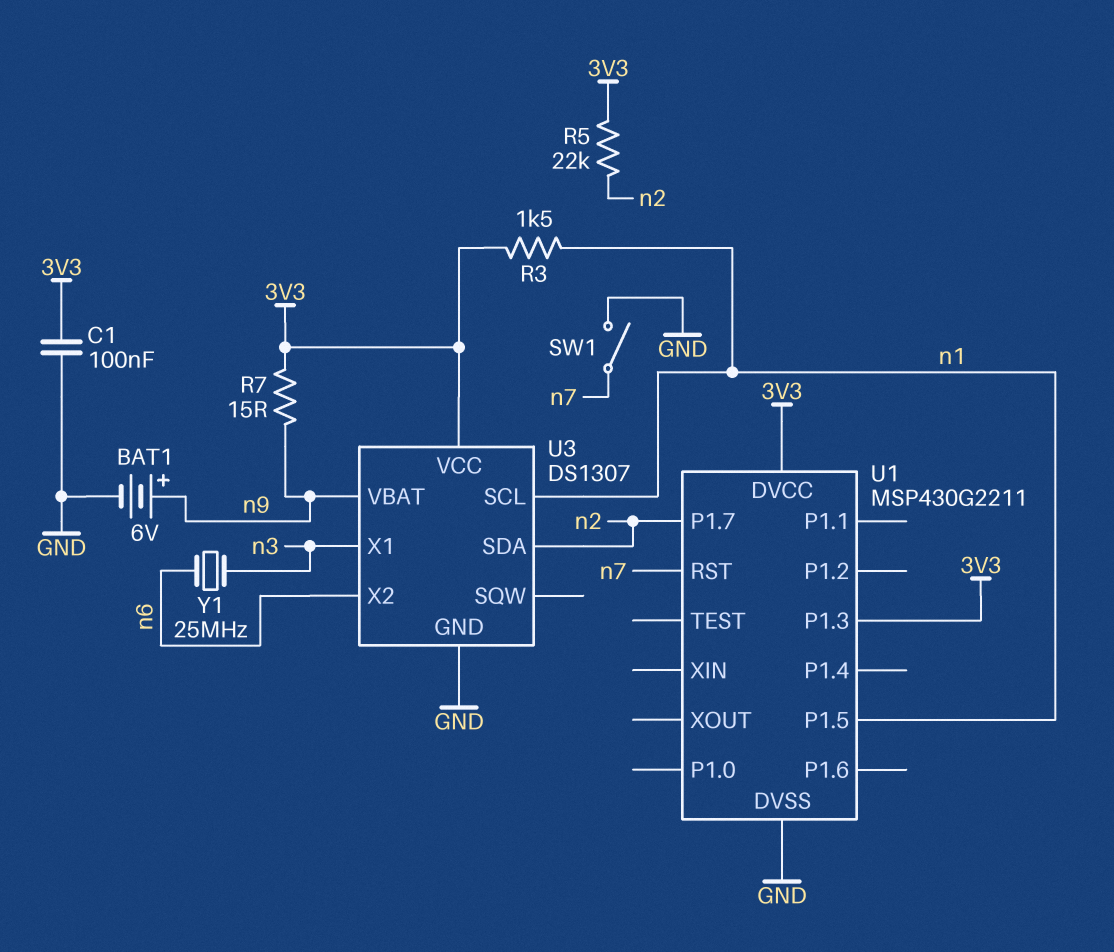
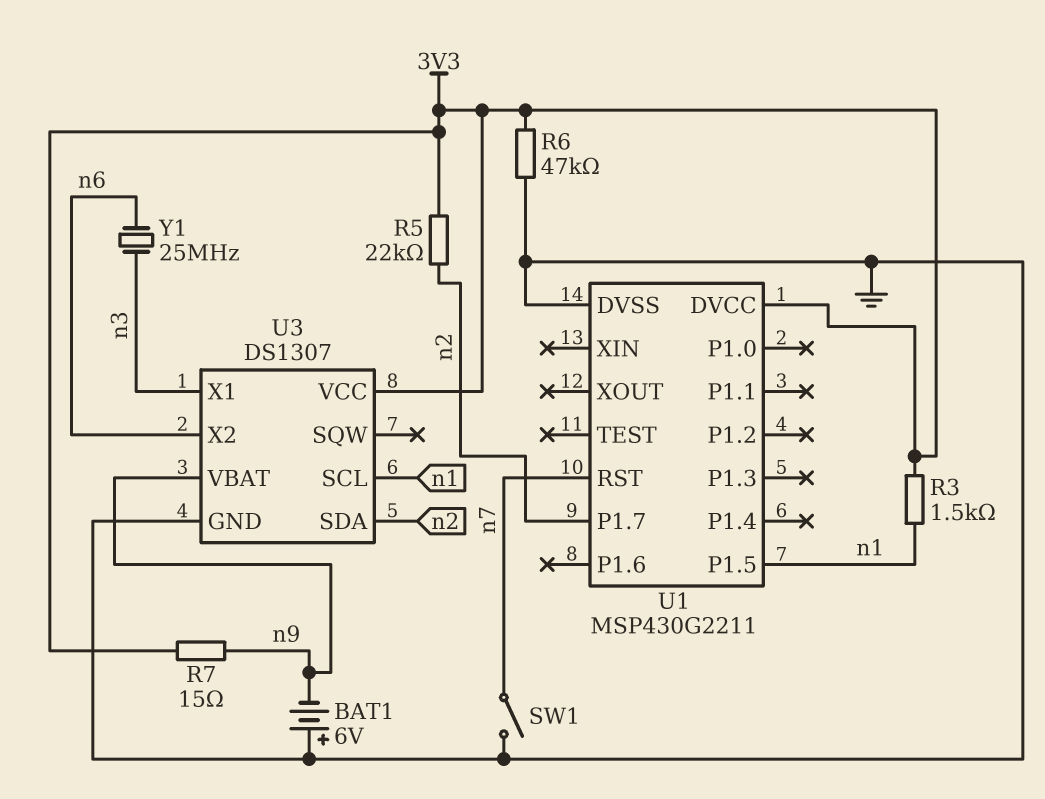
BAT1: 6V (plus n9, minus GND) -> 6V (plus GND, minus n9)
C1: 100nF (3V3, GND) -> none
R6: none -> 47k (3V3, GND)
U1 pin P1.3: 3V3 -> none

